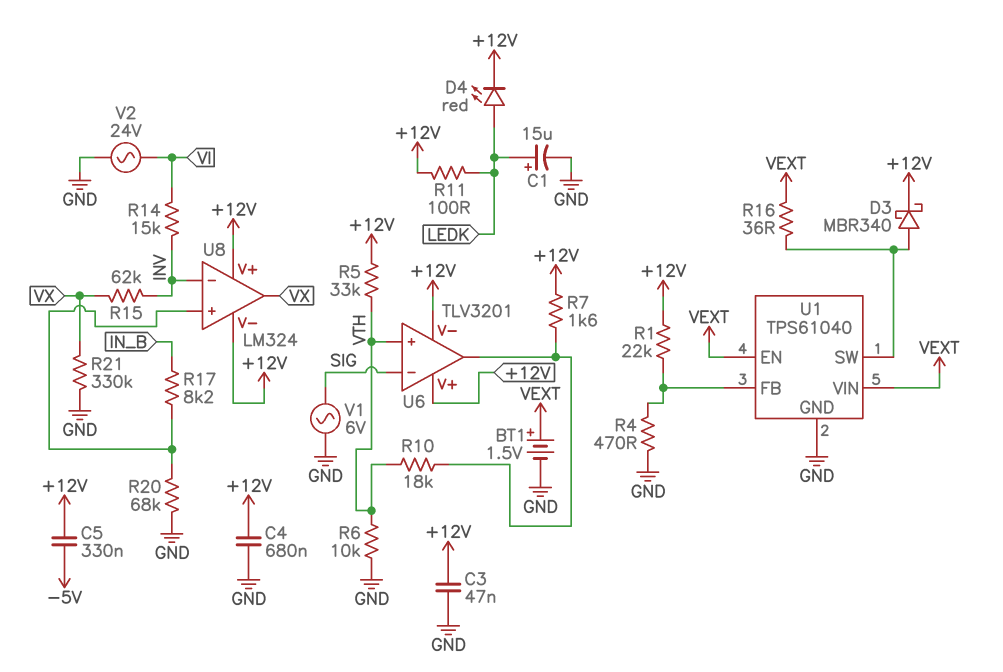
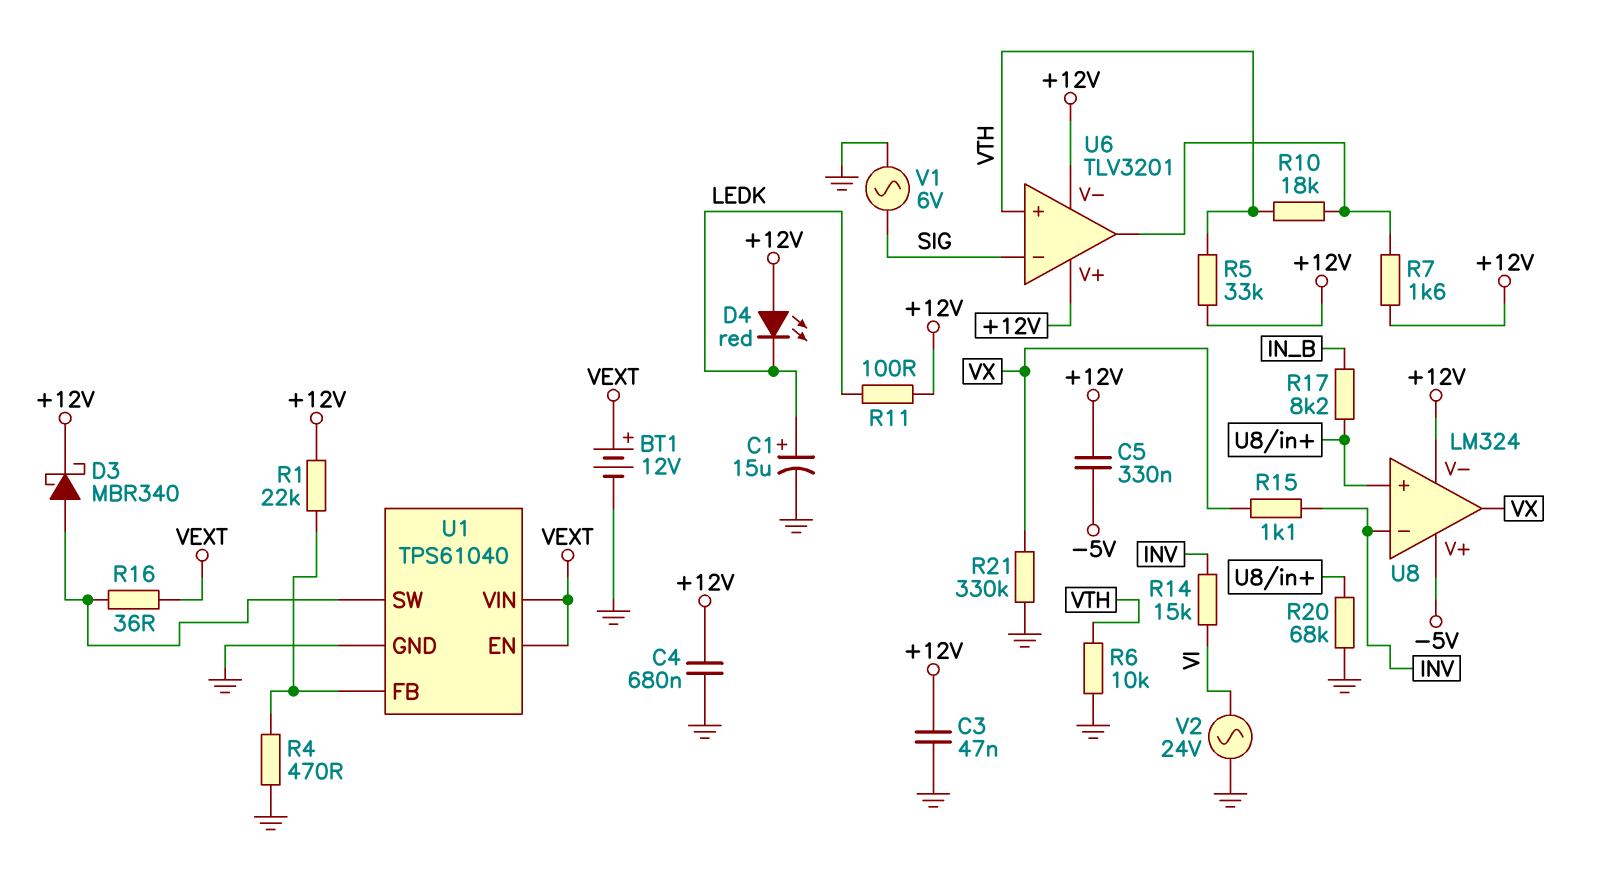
BT1: 1.5V (plus VEXT, minus GND) -> 12V (plus VEXT, minus GND)
D4: LED red (A LEDK, K +12V) -> LED red (A +12V, K LEDK)
R15: 62k (INV, VX) -> 1.1k (INV, VX)
U8 pin V+: +12V -> -5V

